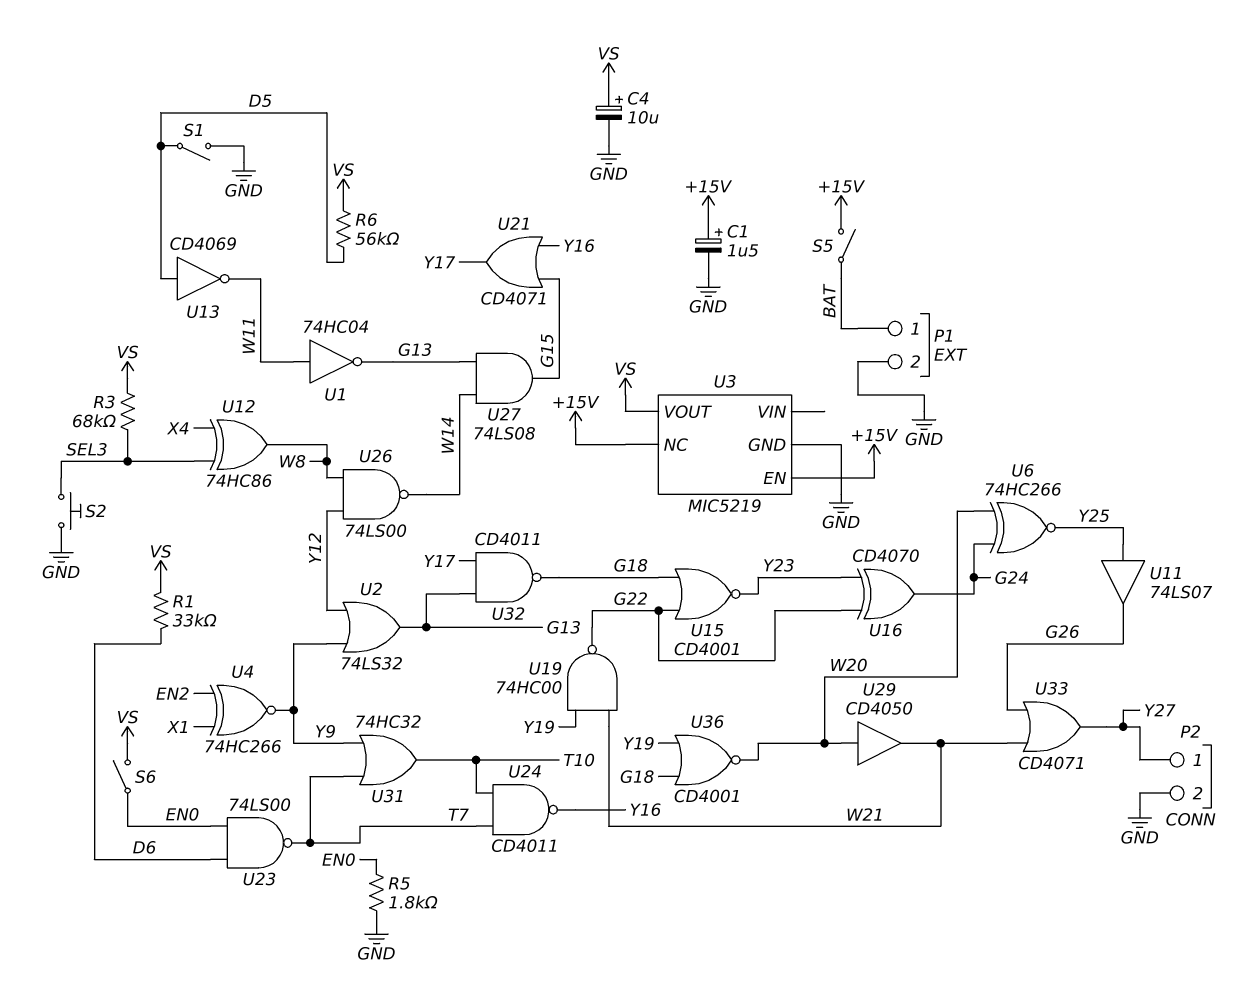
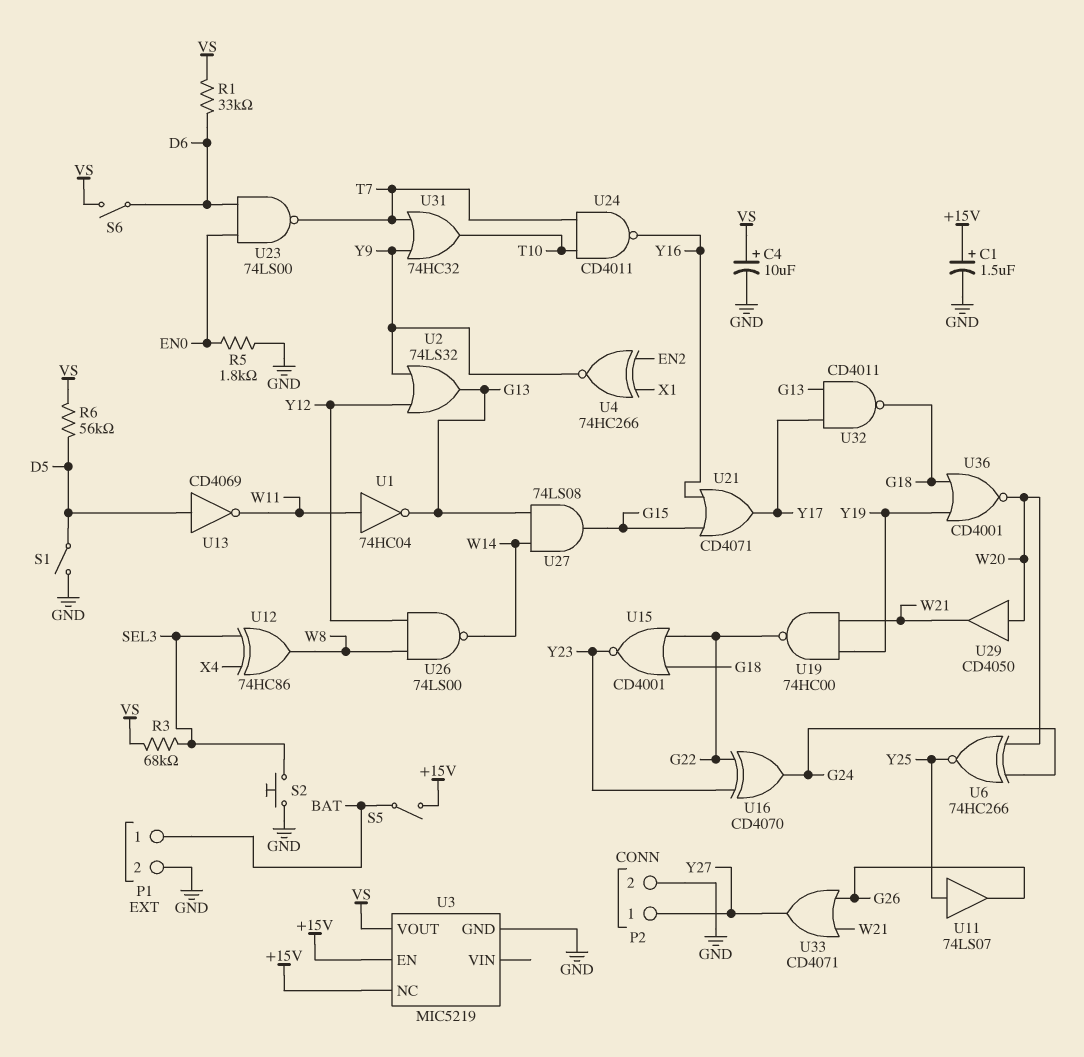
S6: switch (EN0, VS) -> switch (D6, VS)

